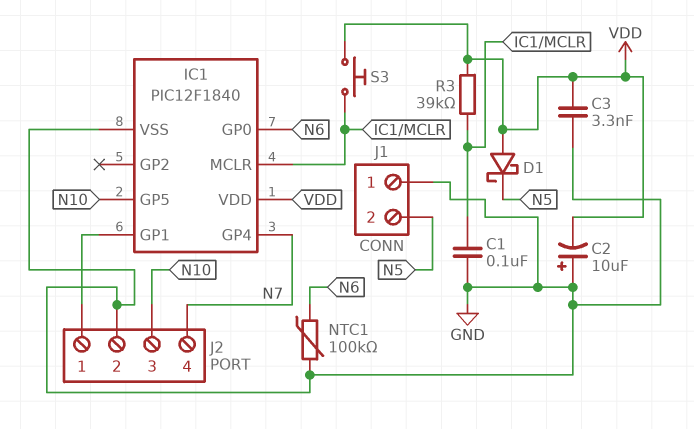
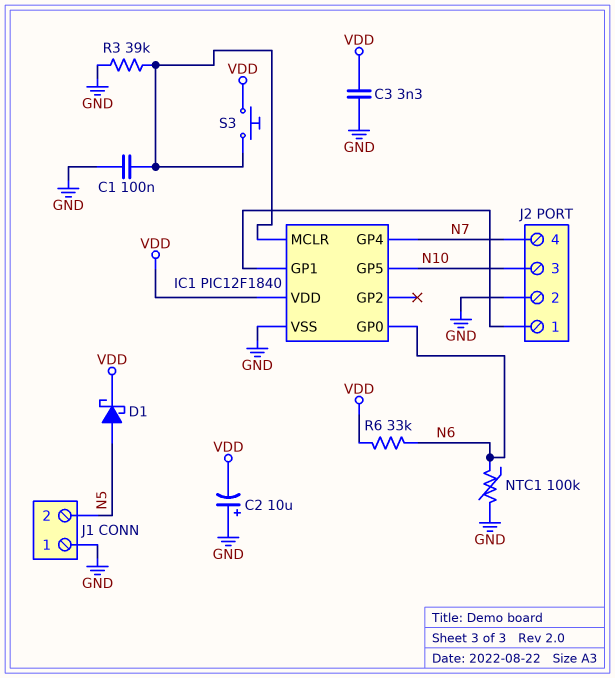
D1: schottky (A VDD, K N5) -> schottky (A N5, K VDD)
R3: 39k (IC1/MCLR, VDD) -> 39k (GND, IC1/MCLR)
R6: none -> 33k (N6, VDD)

